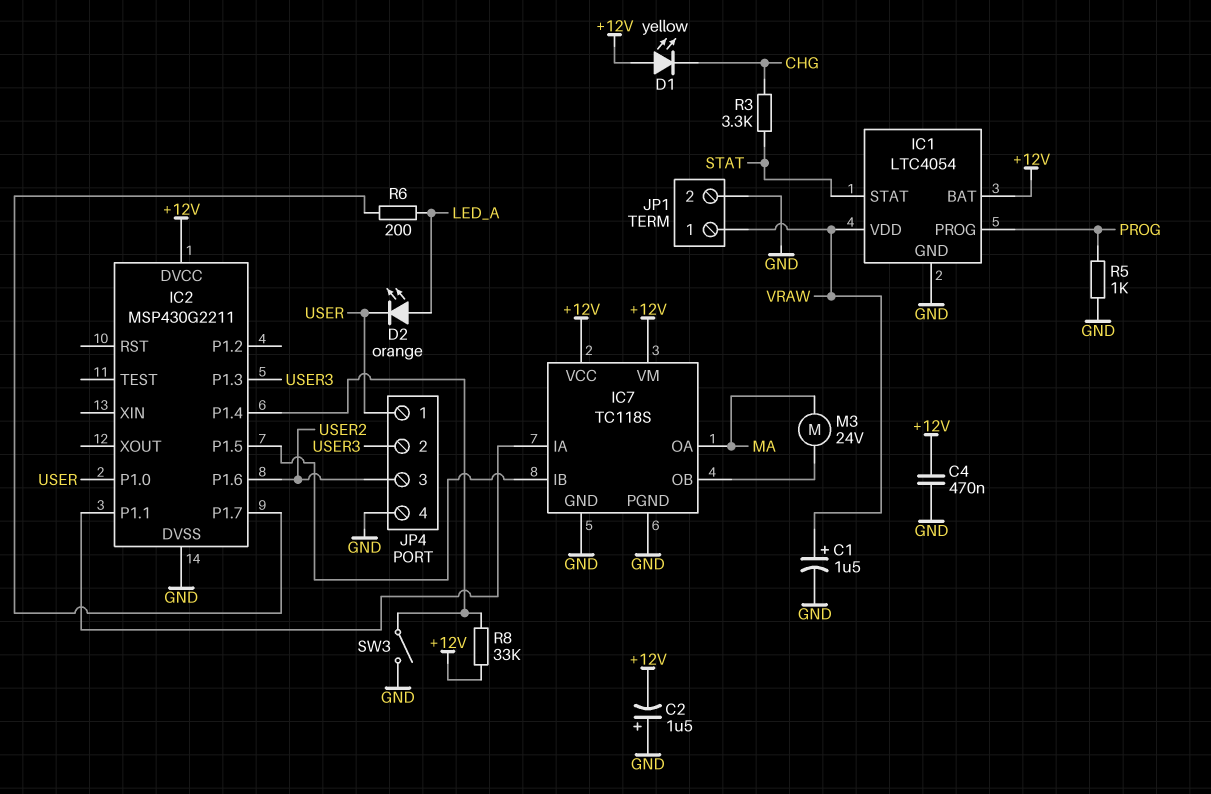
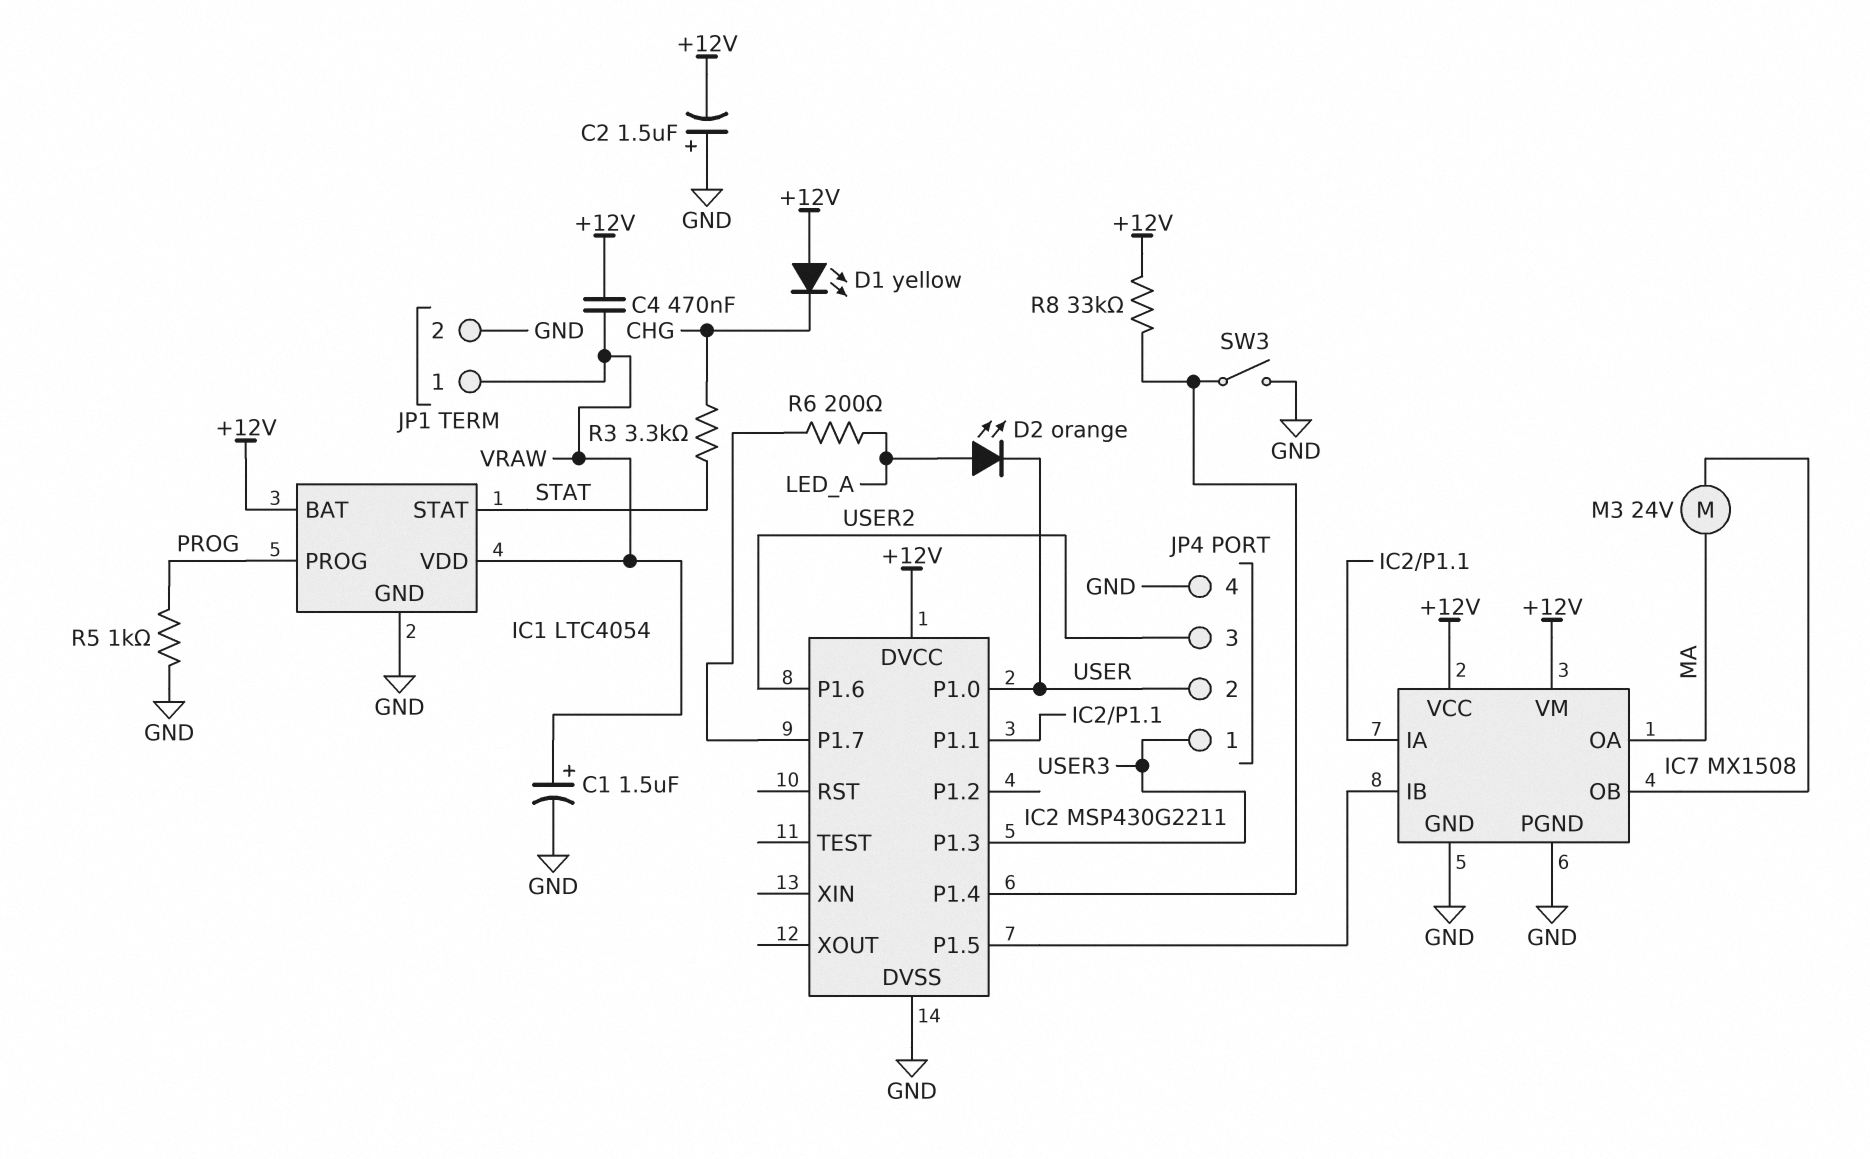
C4: 470nF (+12V, GND) -> 470nF (+12V, VRAW)
IC7: TC118S -> MX1508
JP4 pin 1: USER -> USER3
JP4 pin 2: USER3 -> USER

